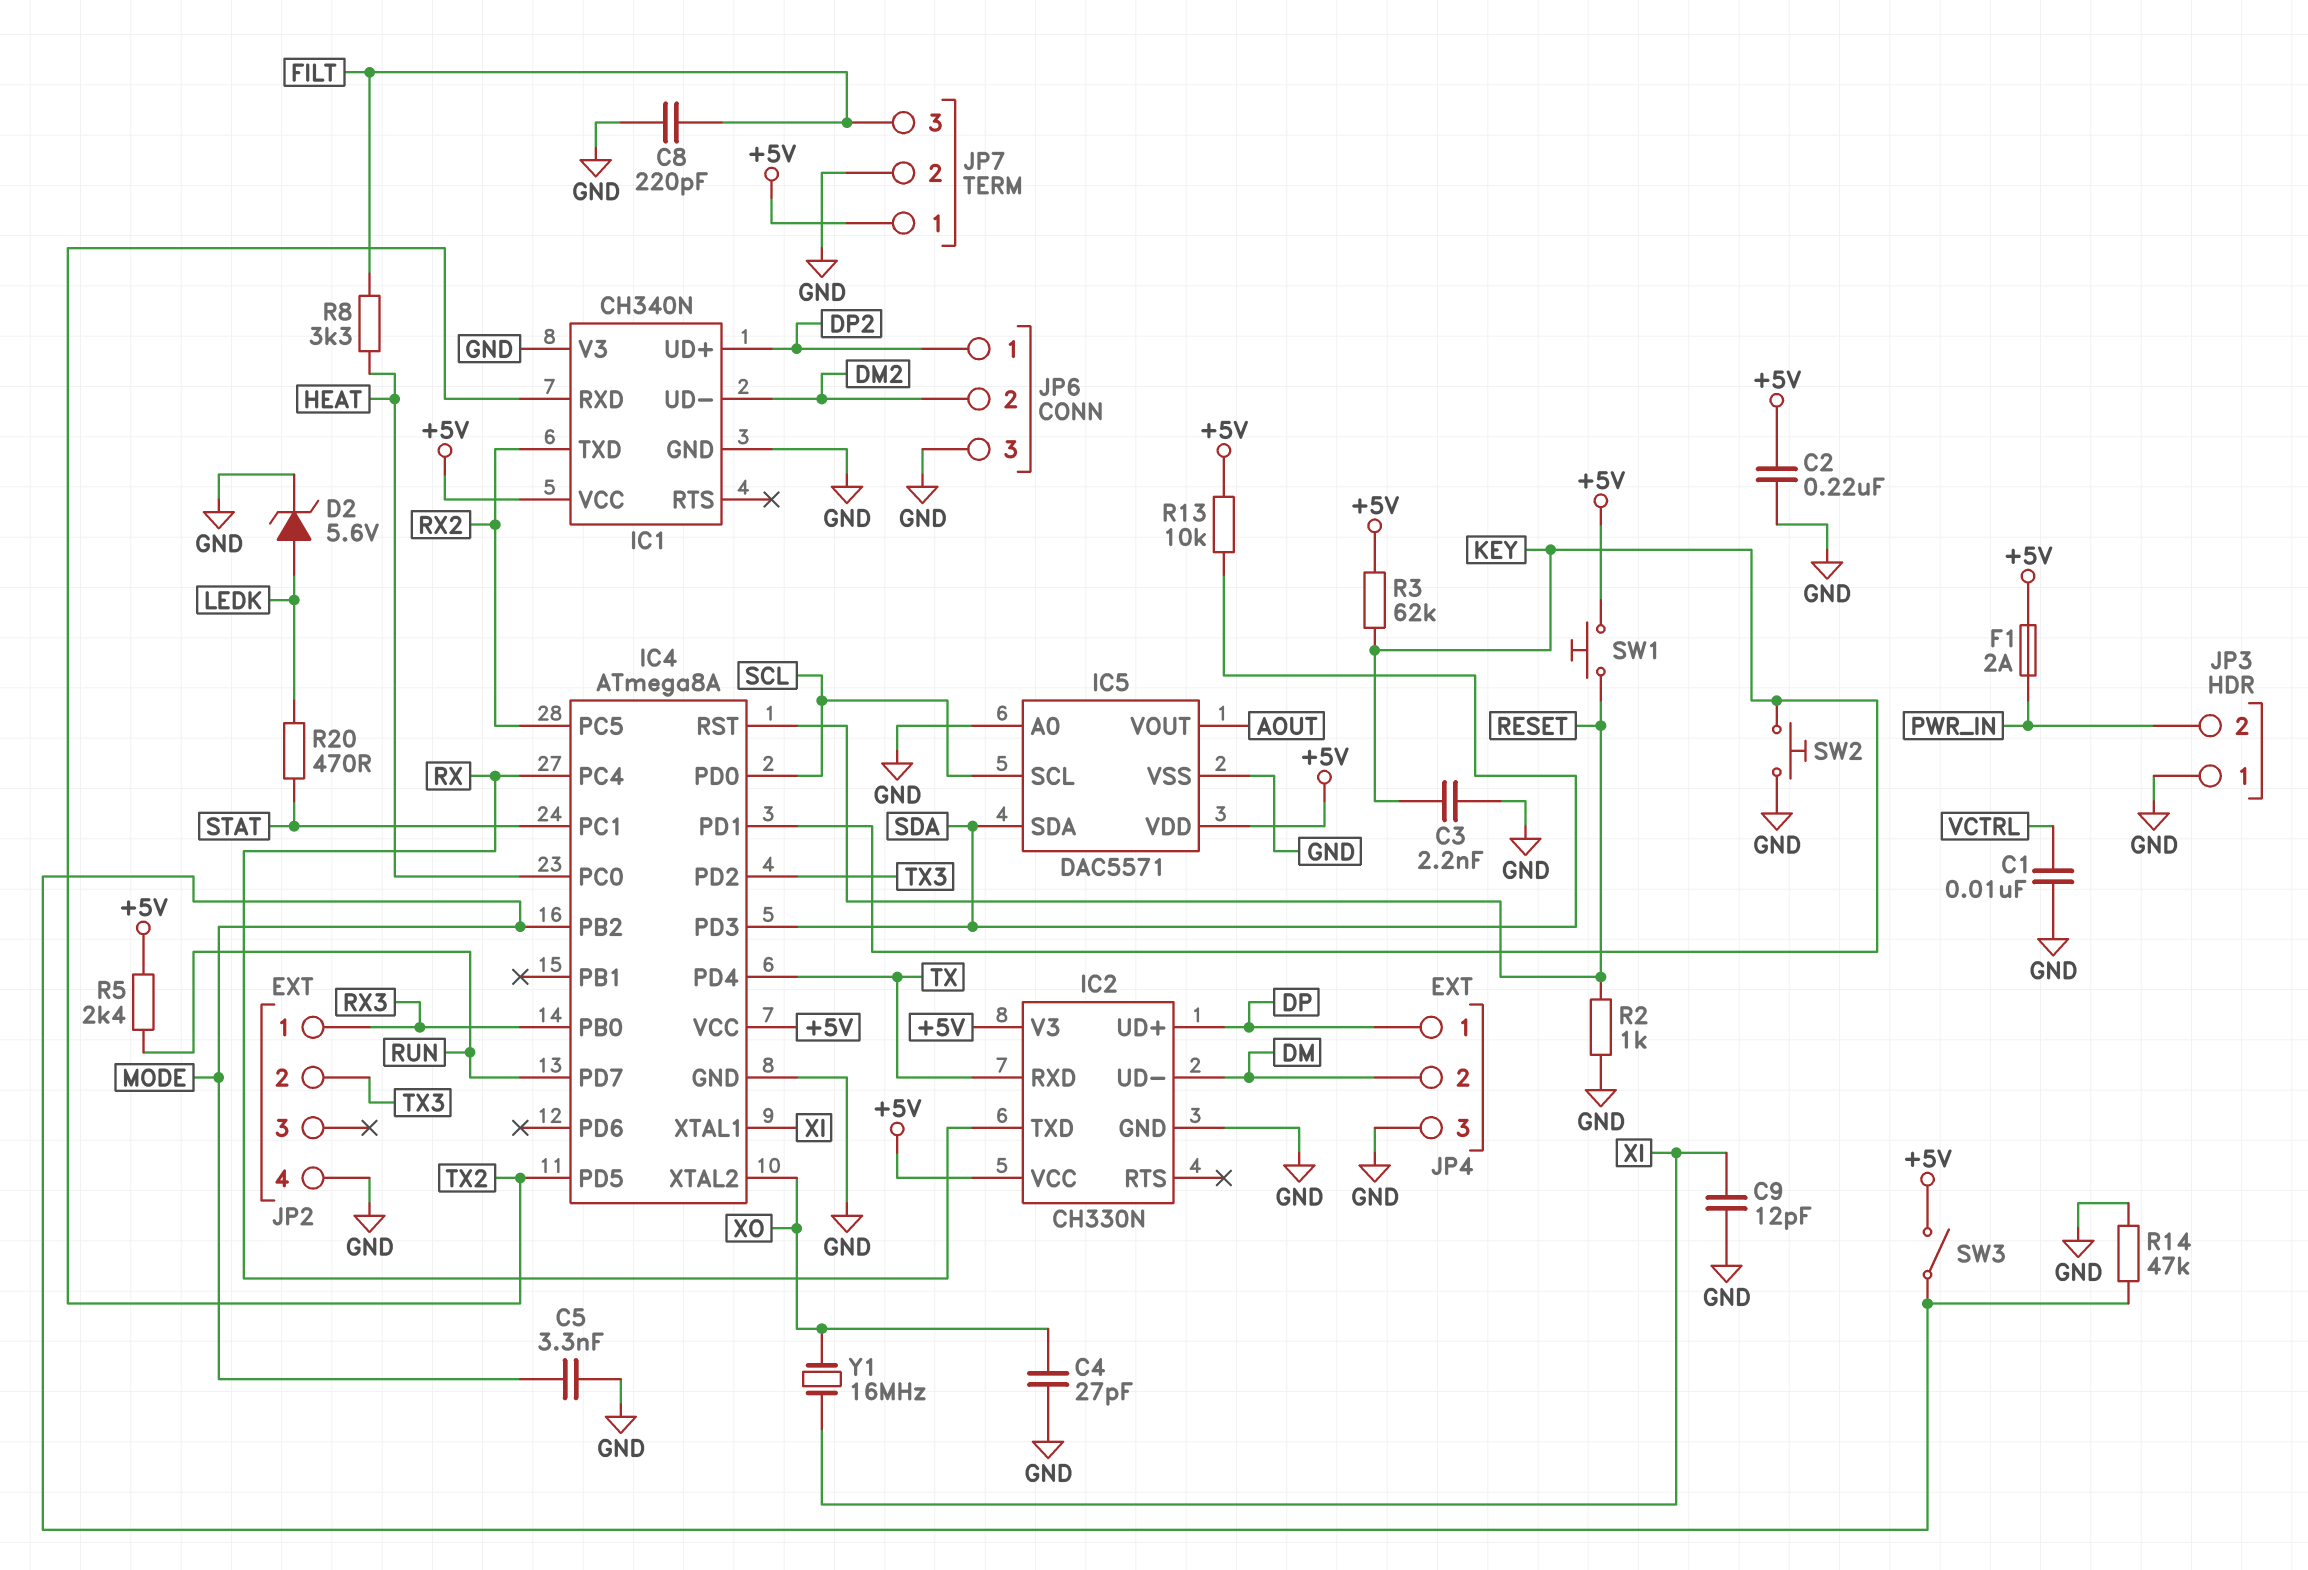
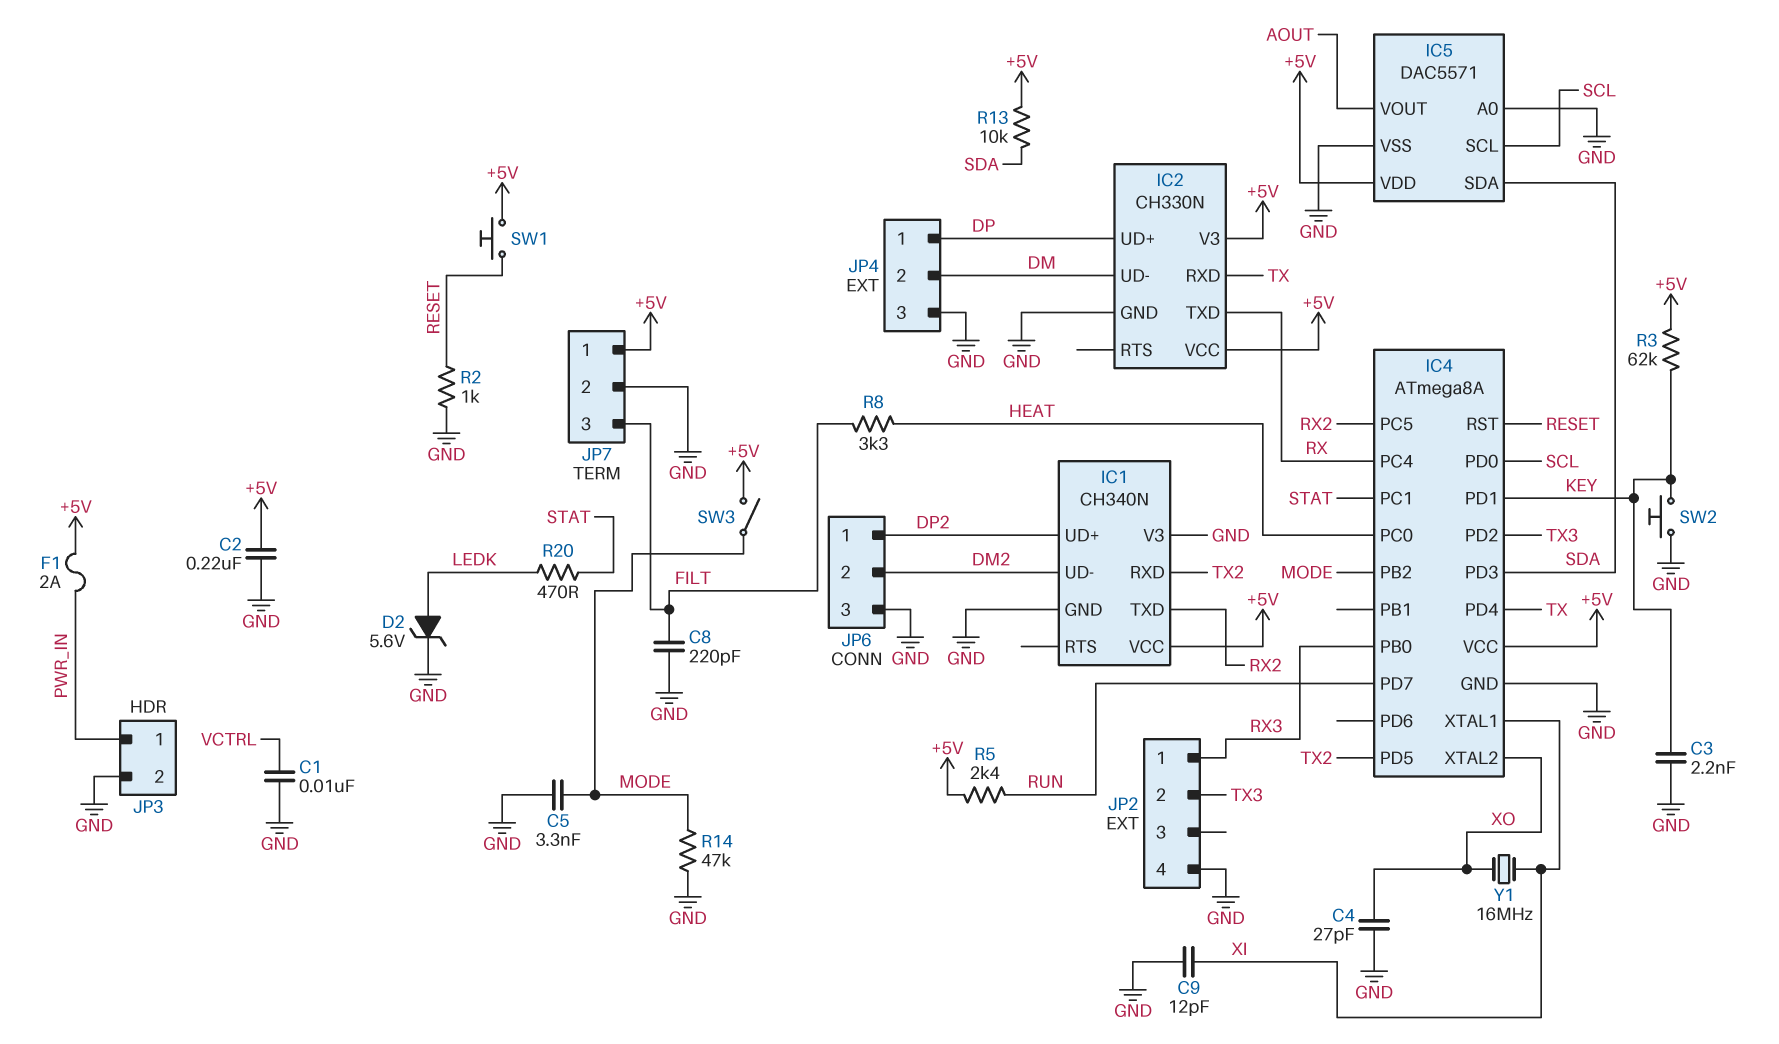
JP3 pin 1: GND -> PWR_IN
JP3 pin 2: PWR_IN -> GND

